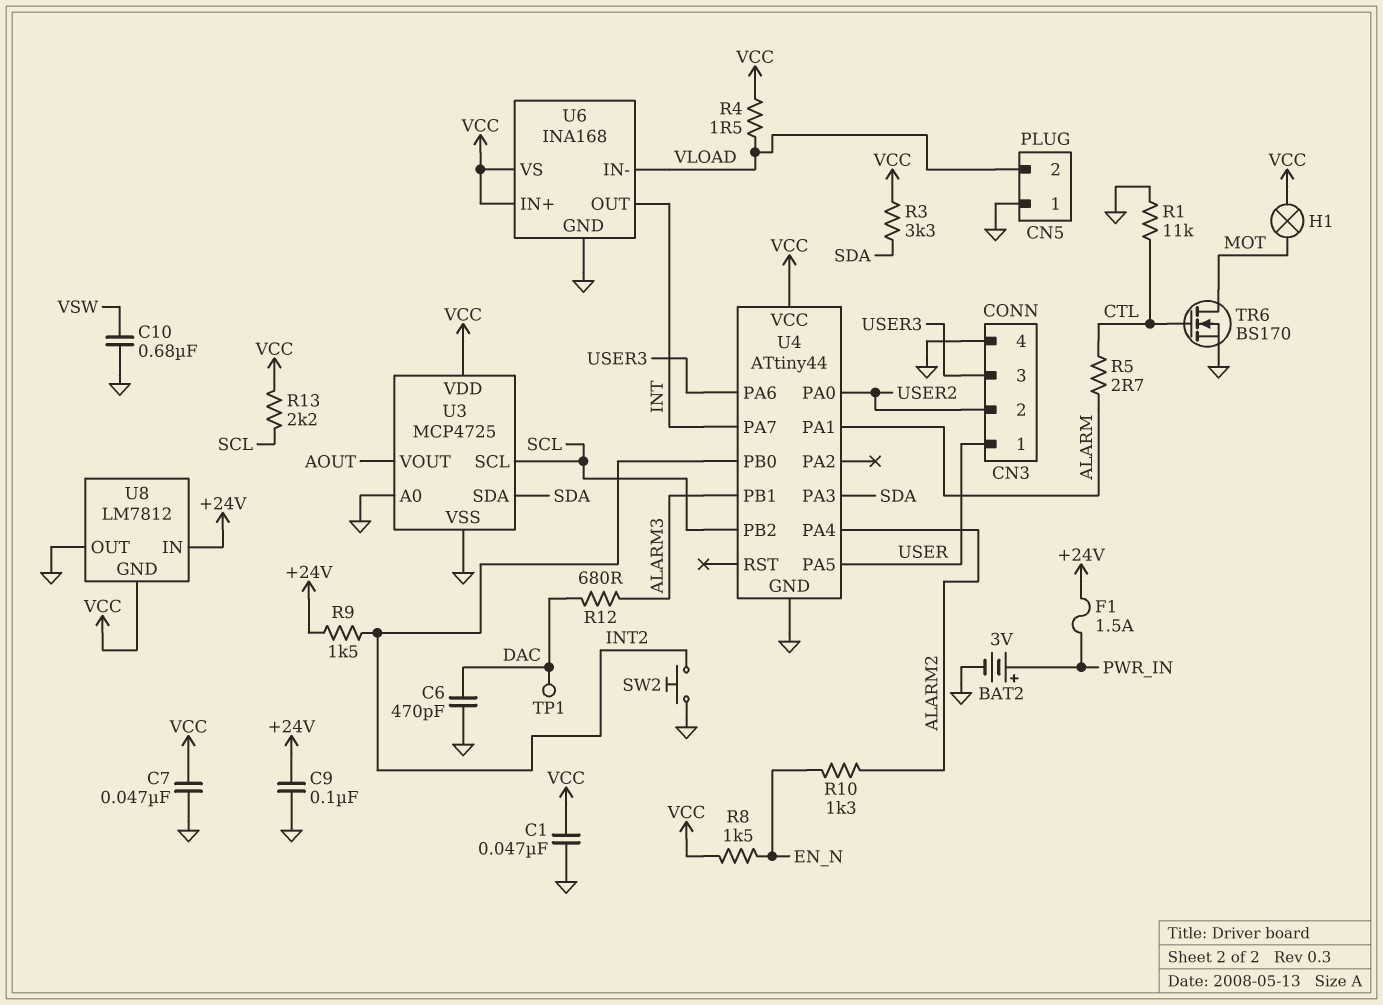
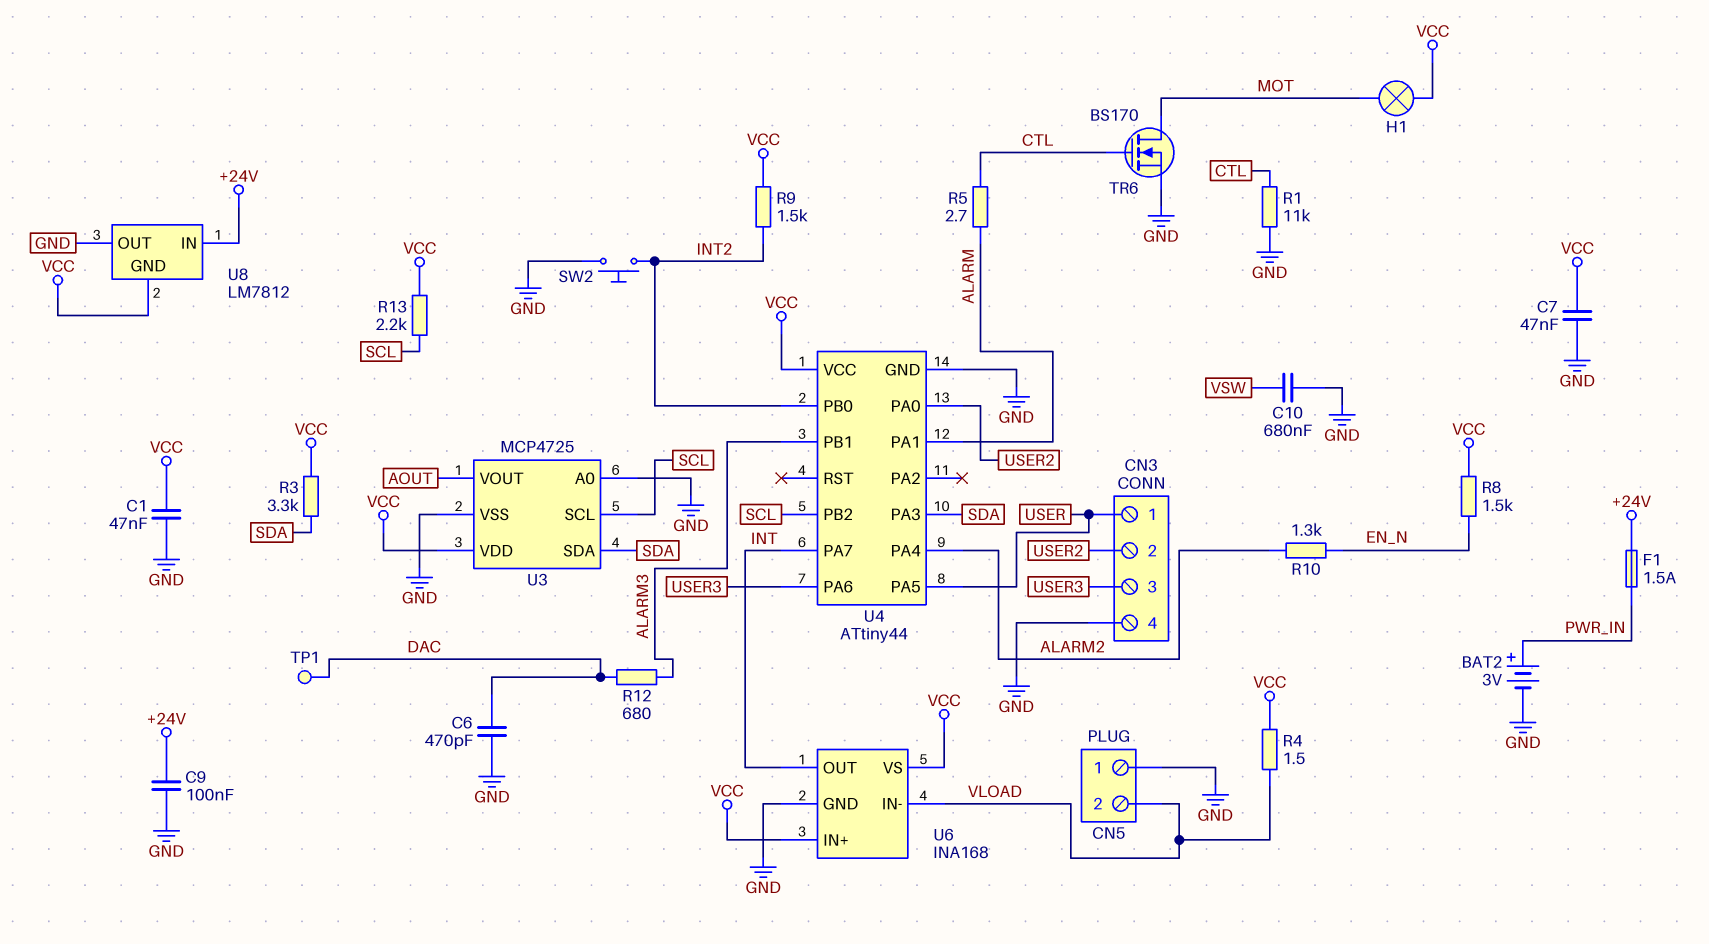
R9: 1.5k (+24V, INT2) -> 1.5k (INT2, VCC)

